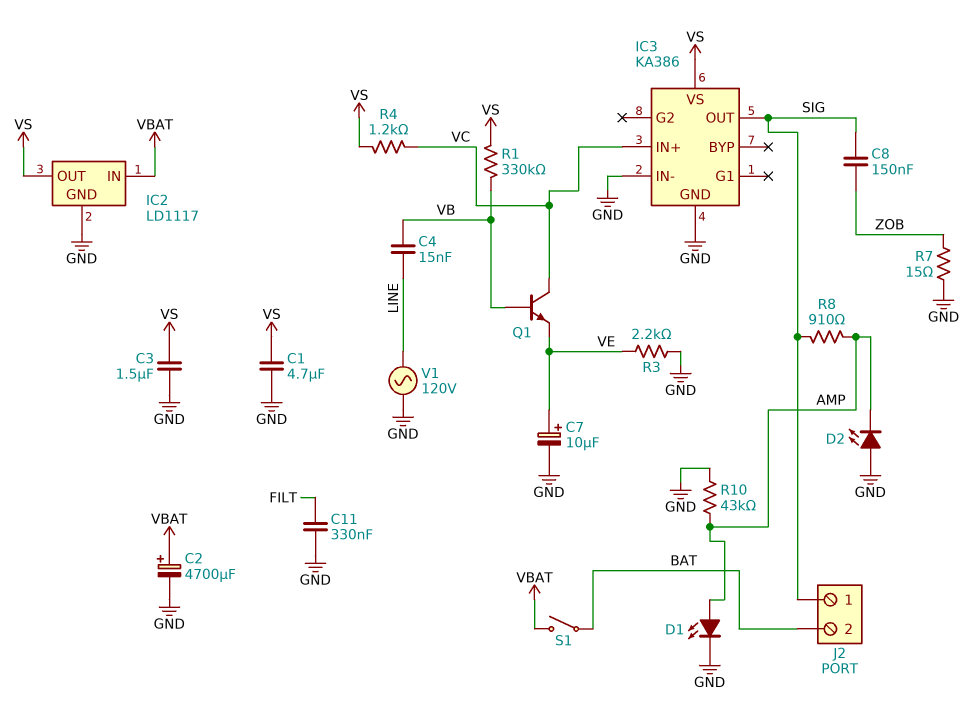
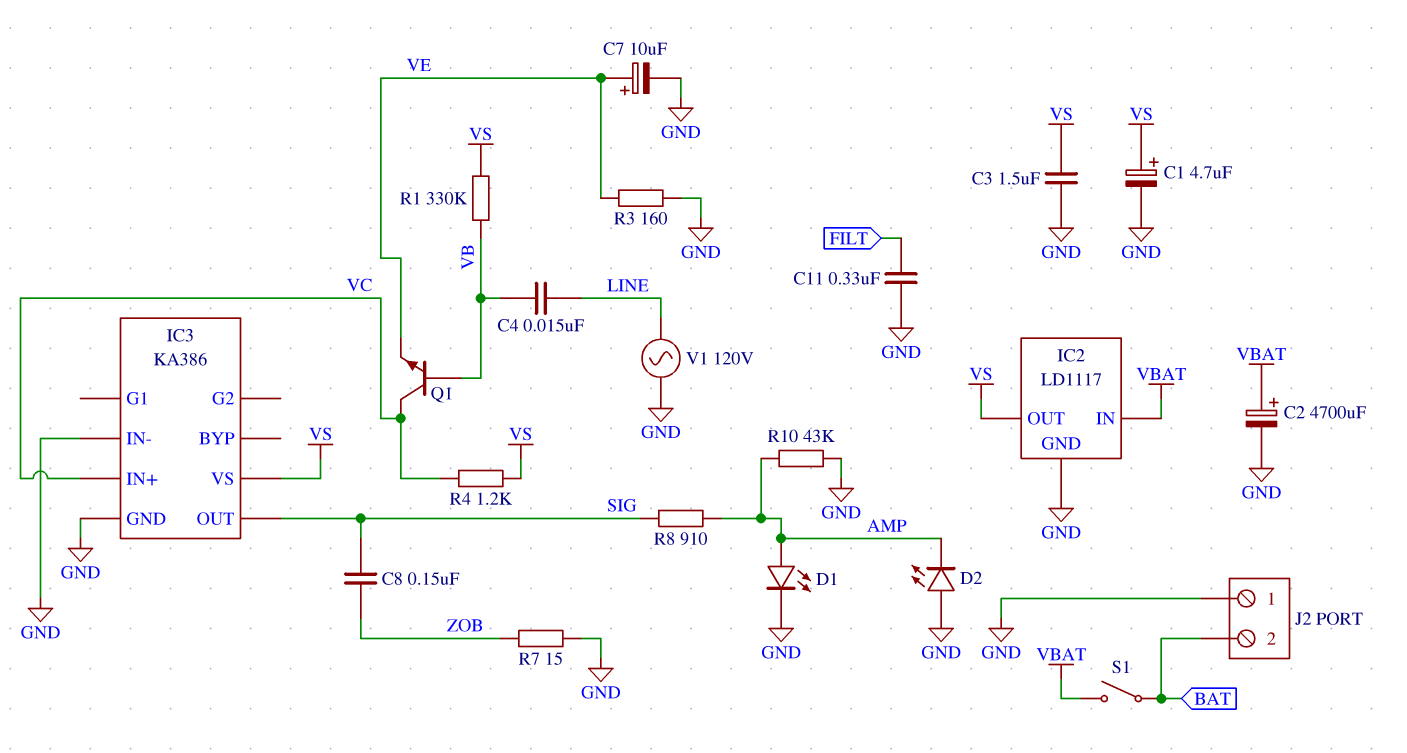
C1: 4.7uF (GND, VS) -> 4.7uF (plus VS, minus GND)
J2 pin 1: SIG -> GND
R3: 2.2k (GND, VE) -> 160 (GND, VE)

